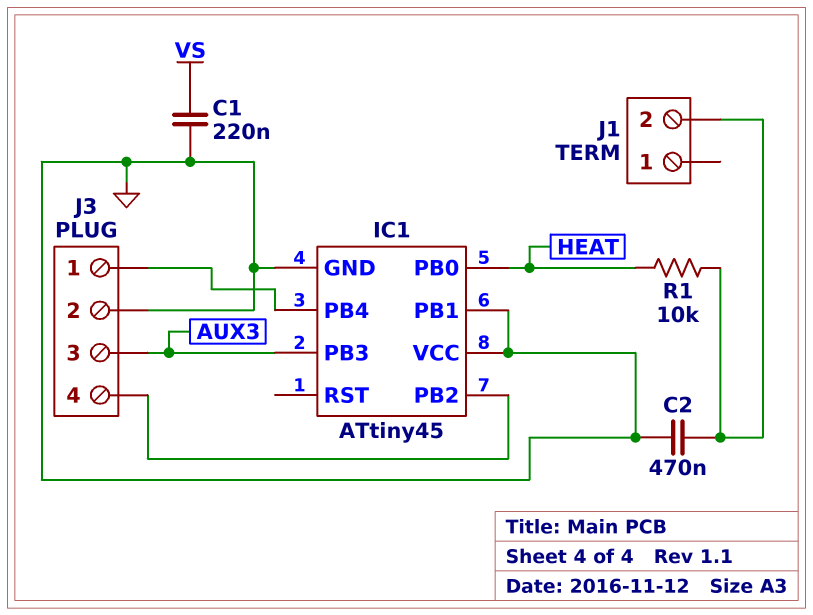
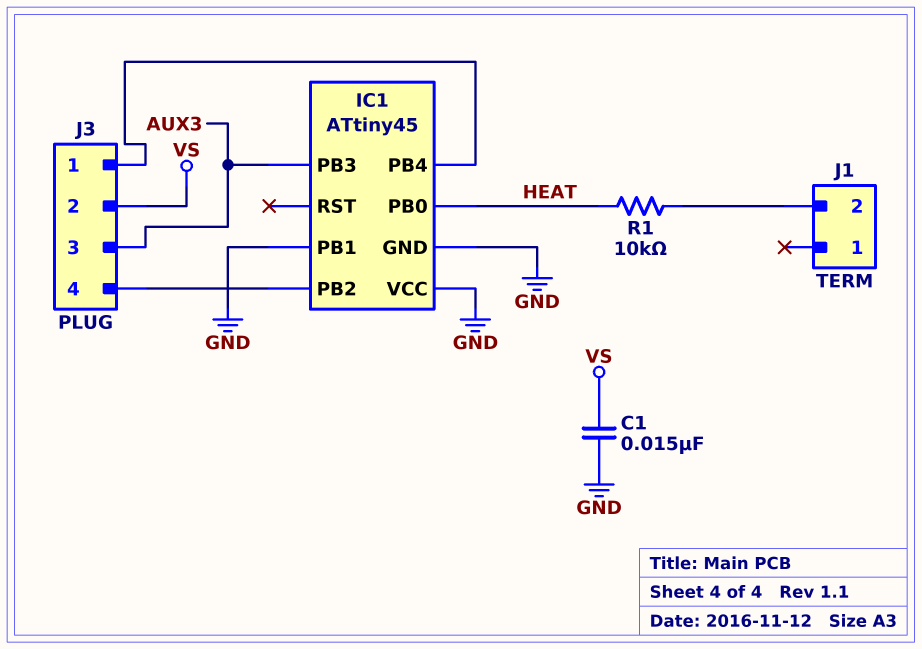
C1: 220nF (GND, VS) -> 15nF (GND, VS)
C2: 470nF (GND, J1/2) -> none
J3 pin 2: GND -> VS

